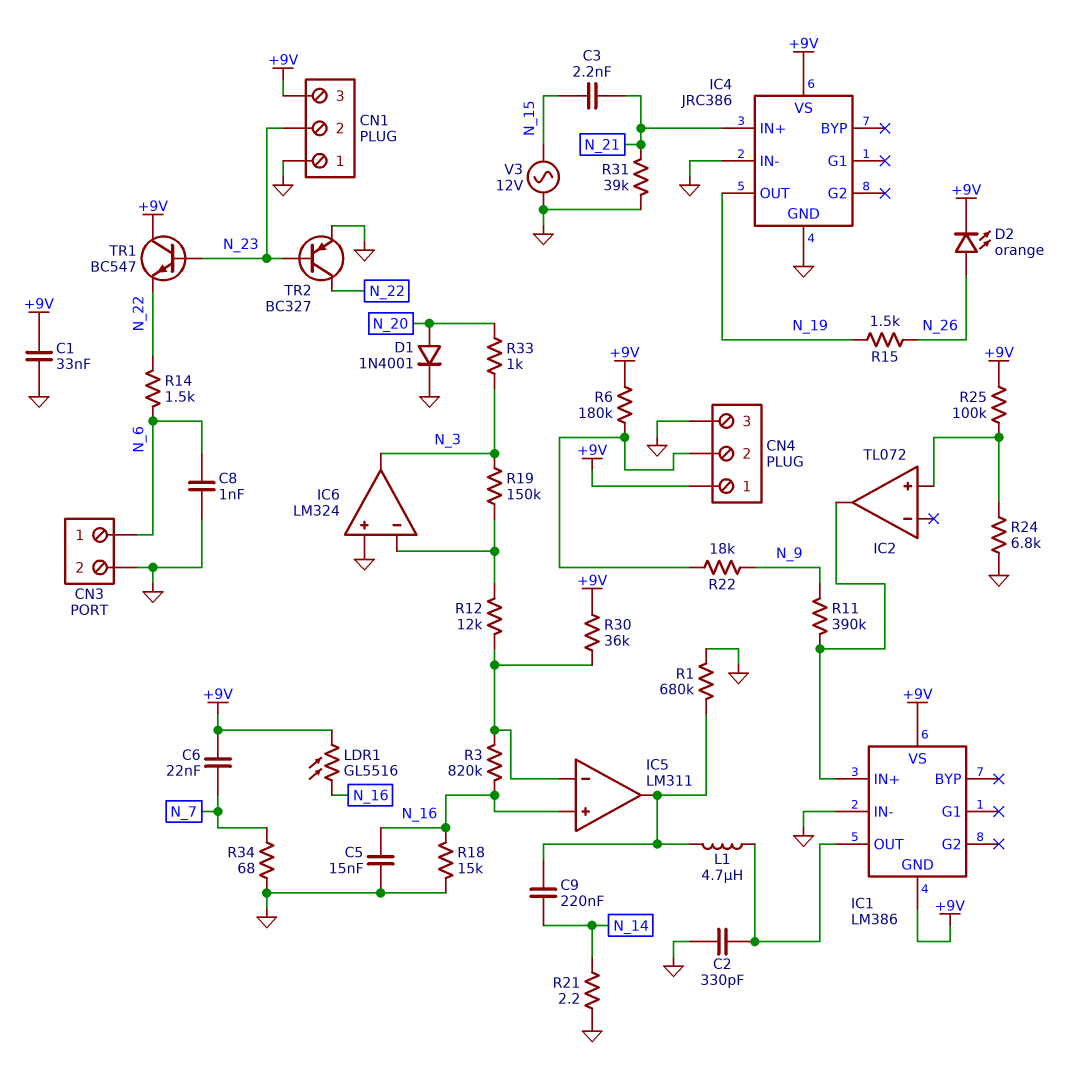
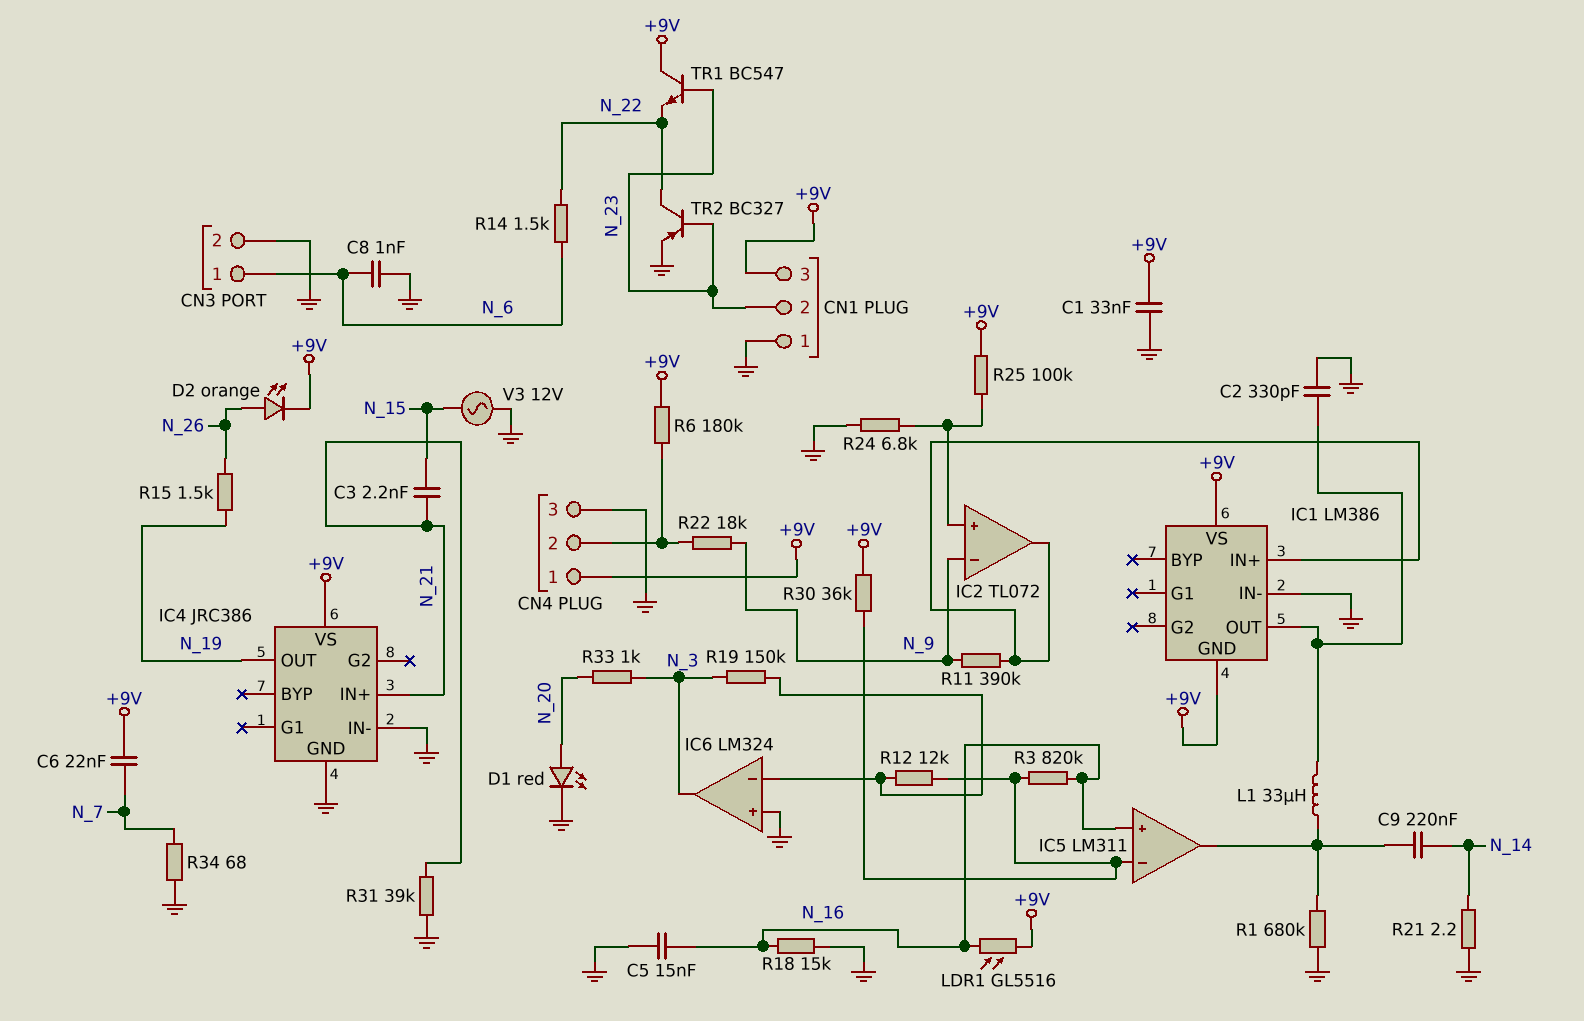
D1: diode 1N4001 (A N_20, K GND) -> LED red (A N_20, K GND)
IC2 pin in-: none -> N_9
L1: 4.7uH (IC1/OUT, IC5/out) -> 33uH (IC1/OUT, IC5/out)

